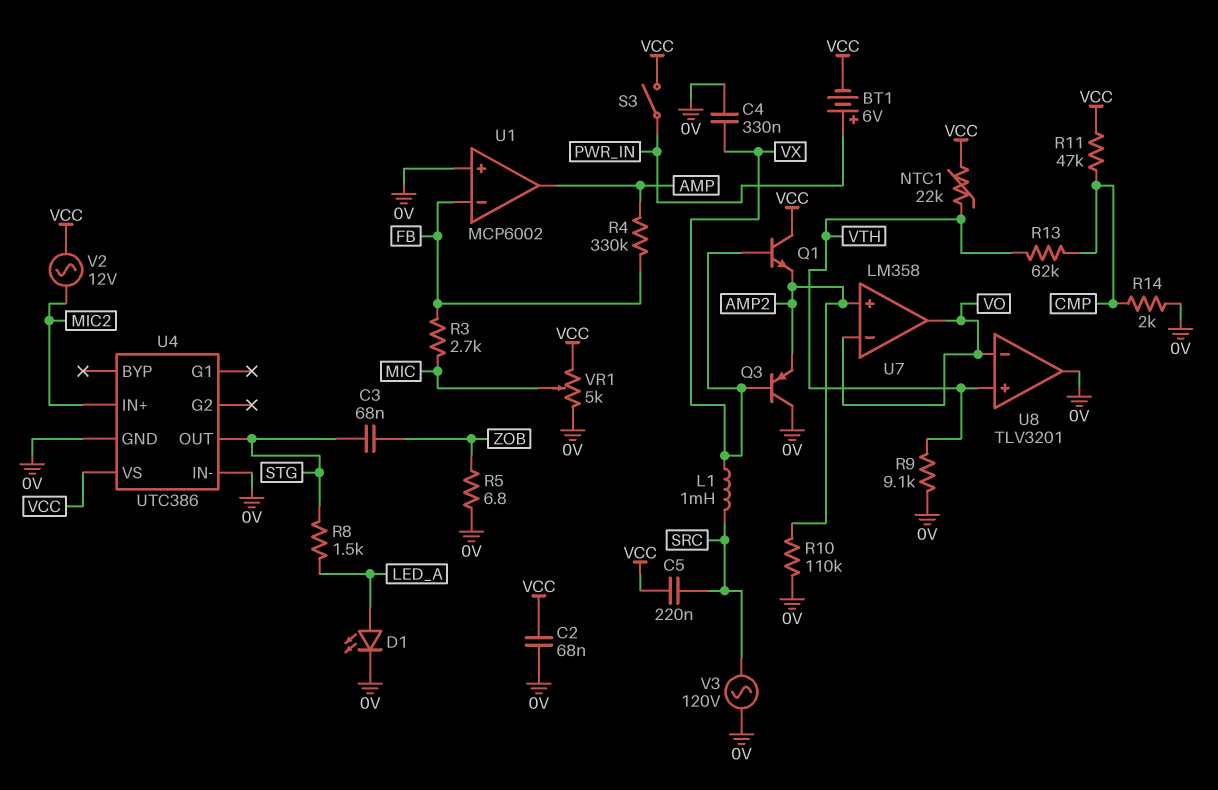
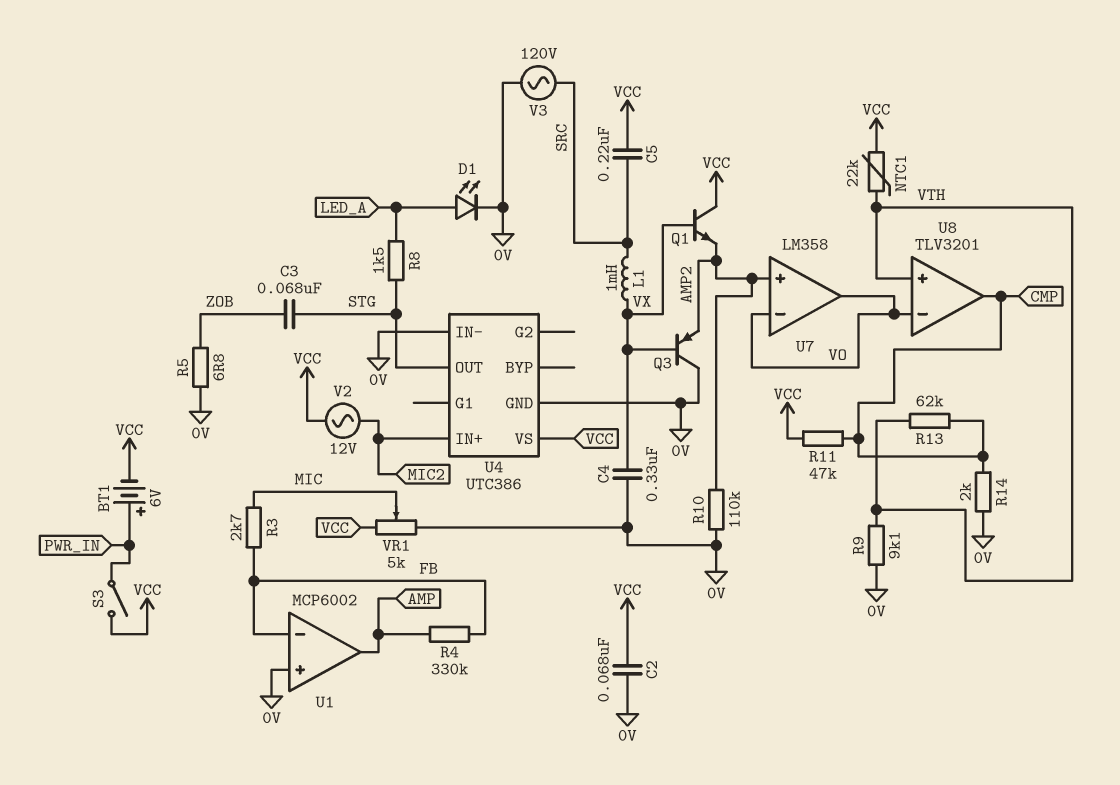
U8 pin out: 0V -> CMP

